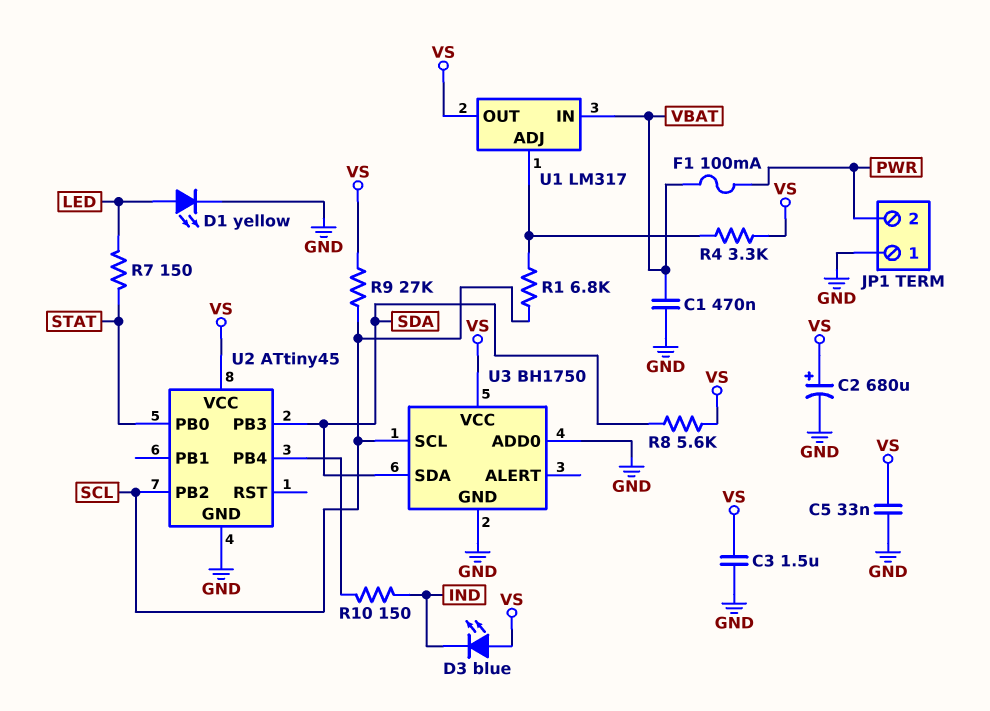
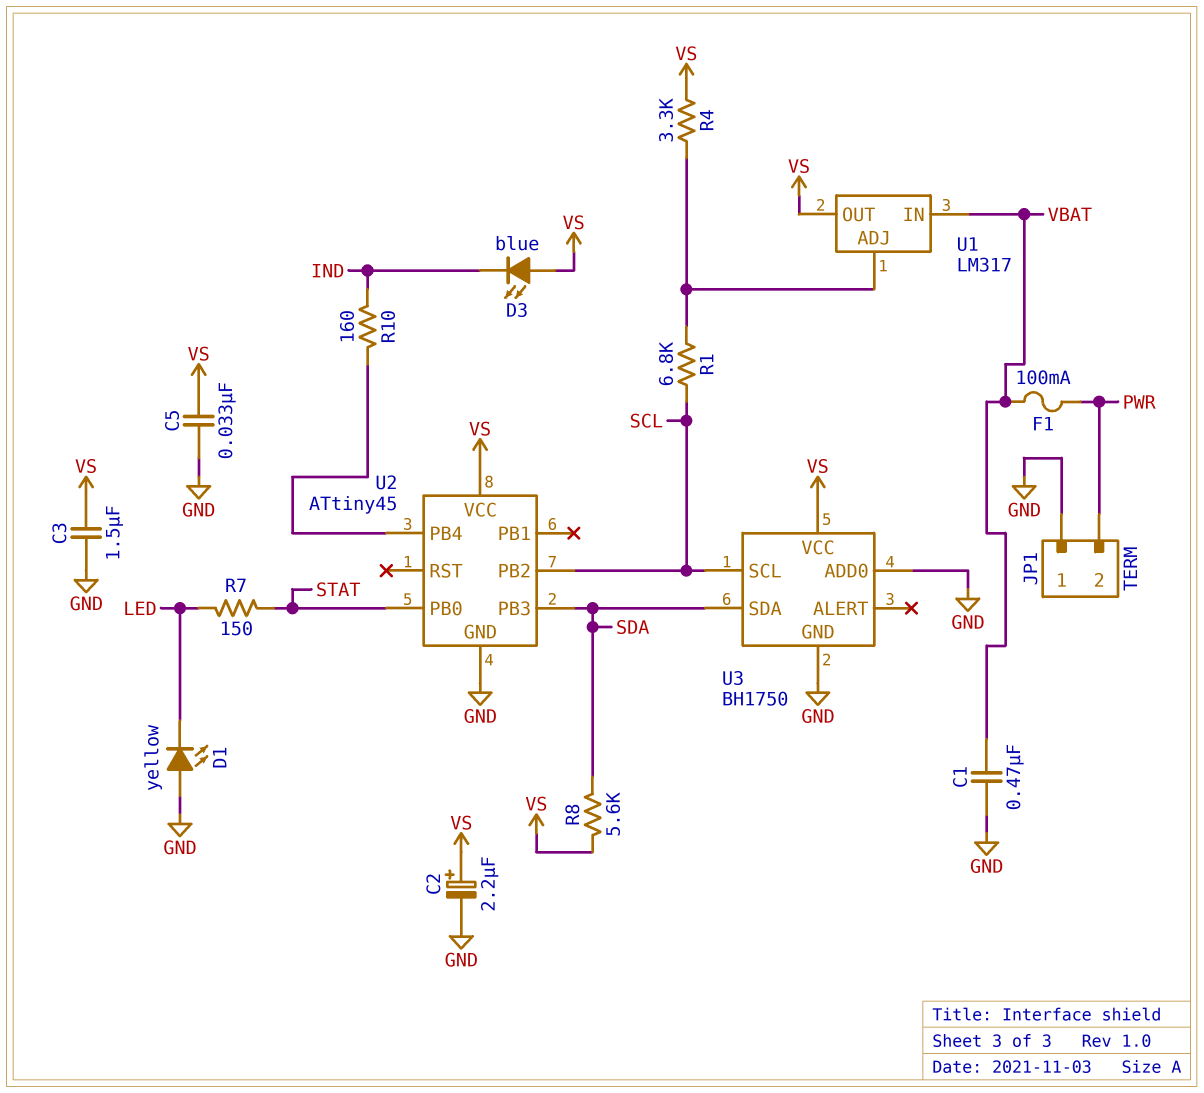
C2: 680uF (plus VS, minus GND) -> 2.2uF (plus VS, minus GND)
D1: LED yellow (A LED, K GND) -> LED yellow (A GND, K LED)
R9: 27k (SCL, VS) -> none
R10: 150 (IND, U2/PB4) -> 160 (IND, U2/PB4)

